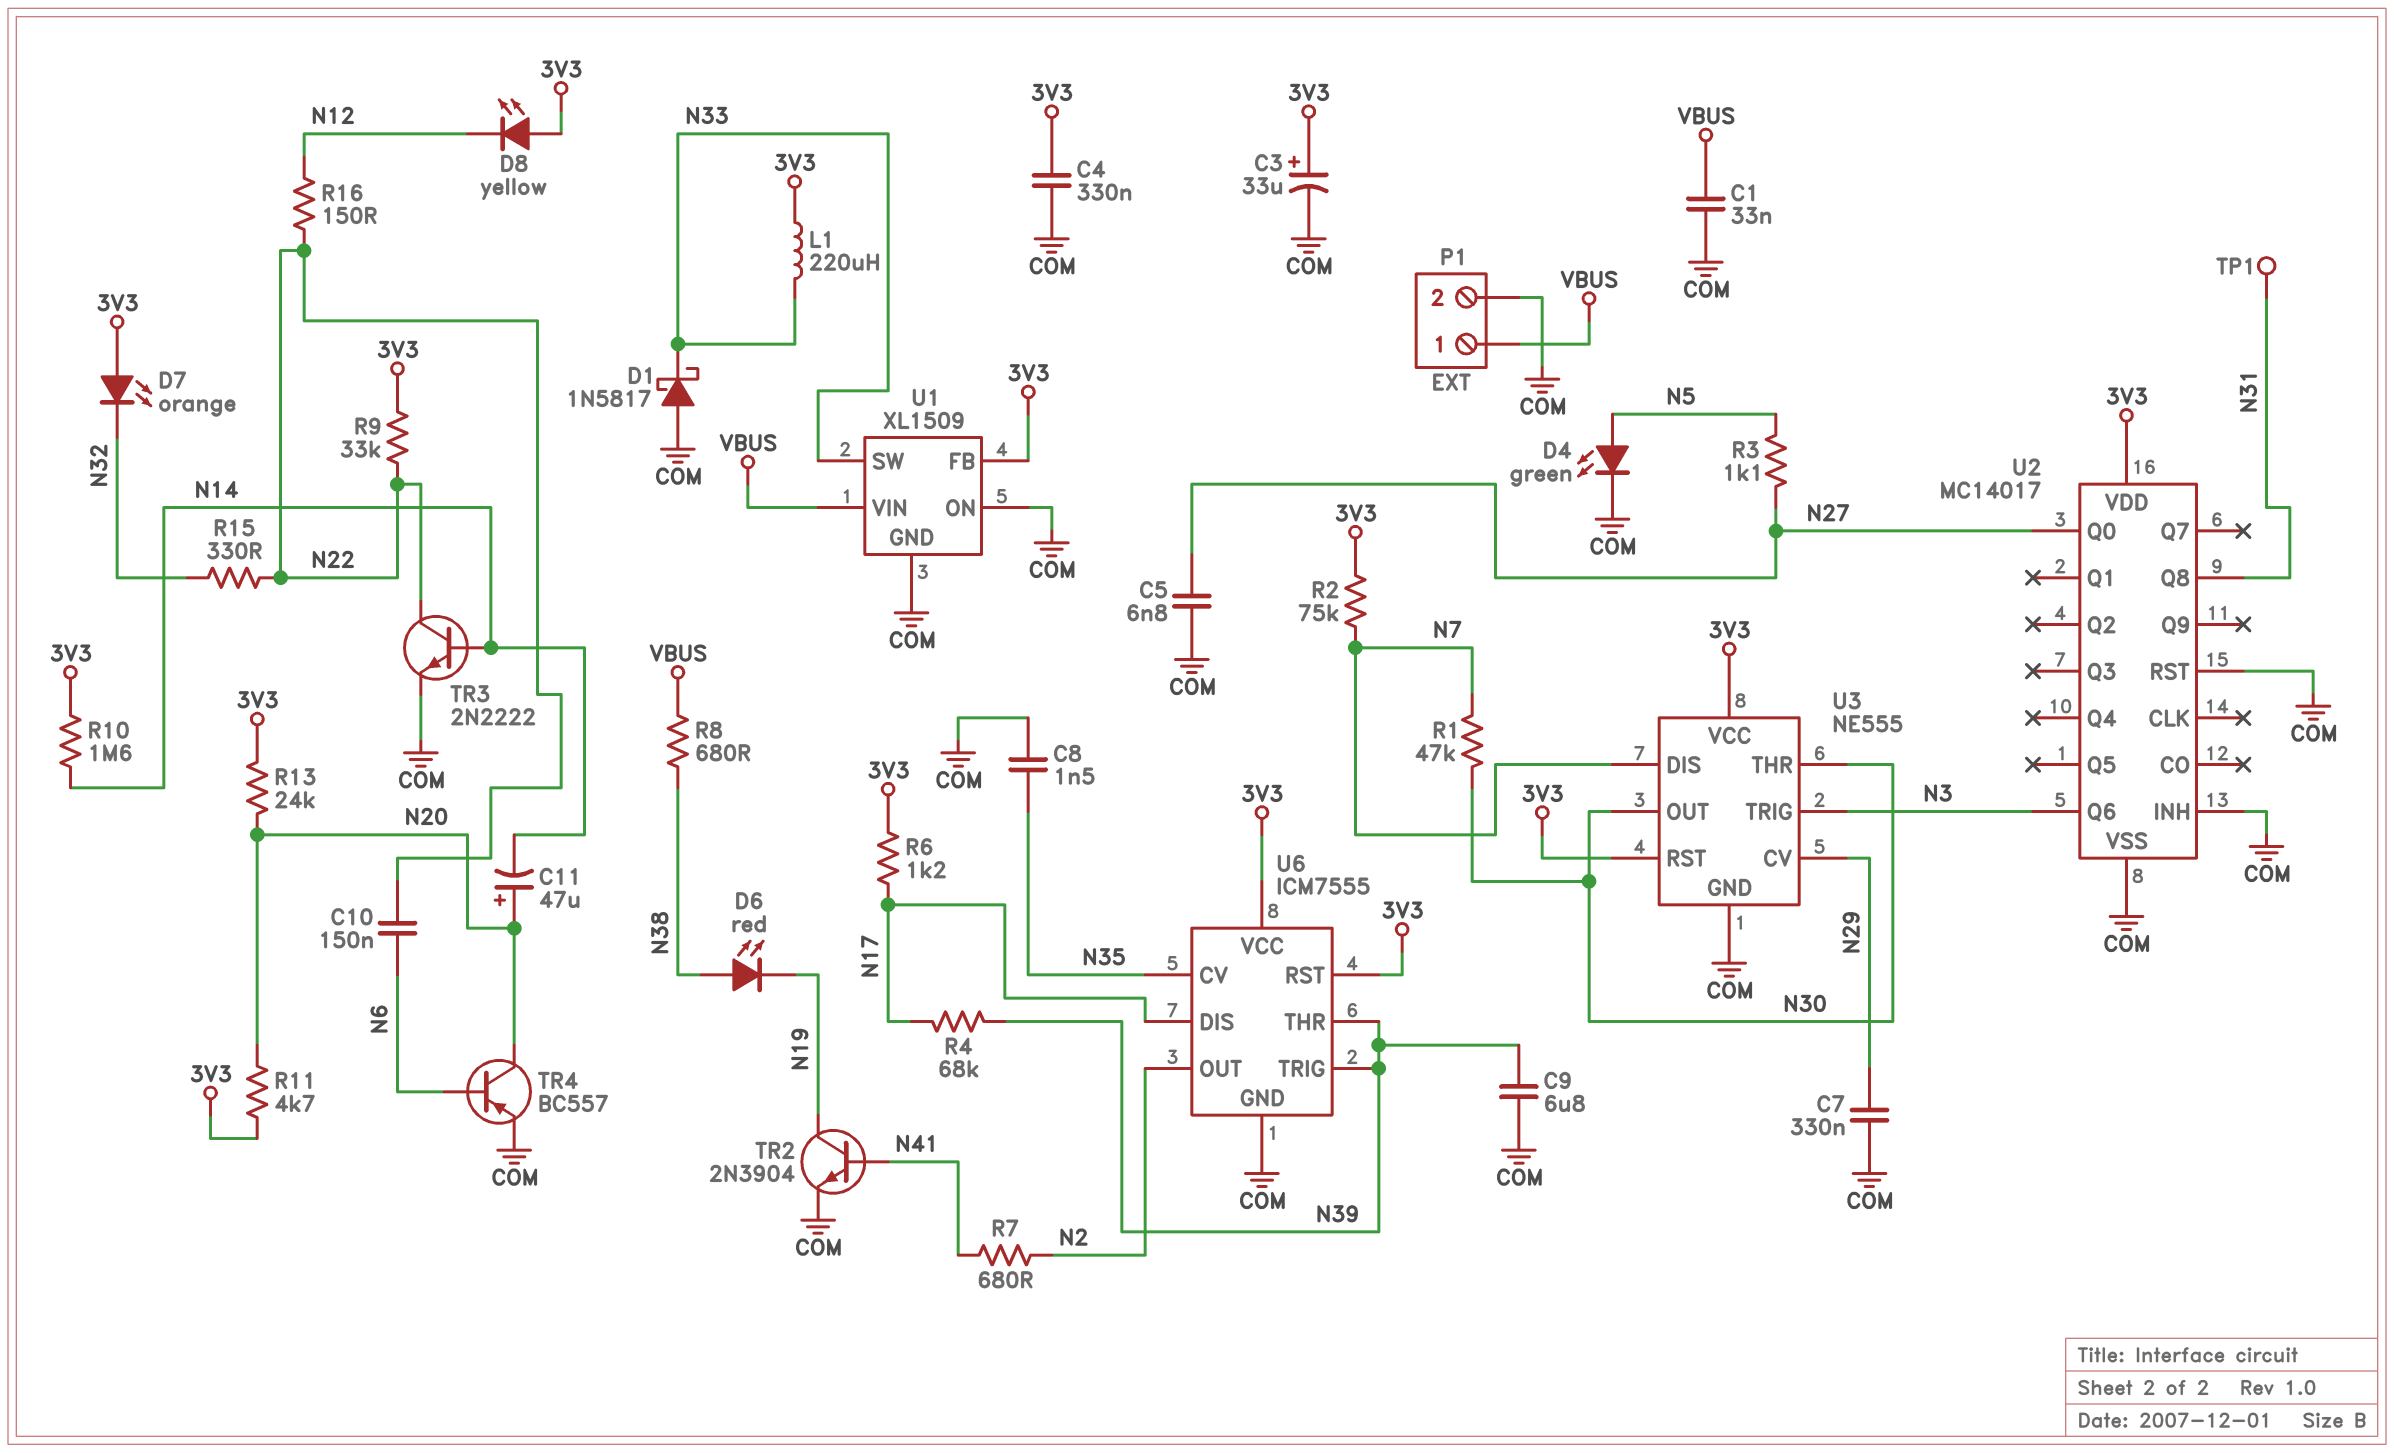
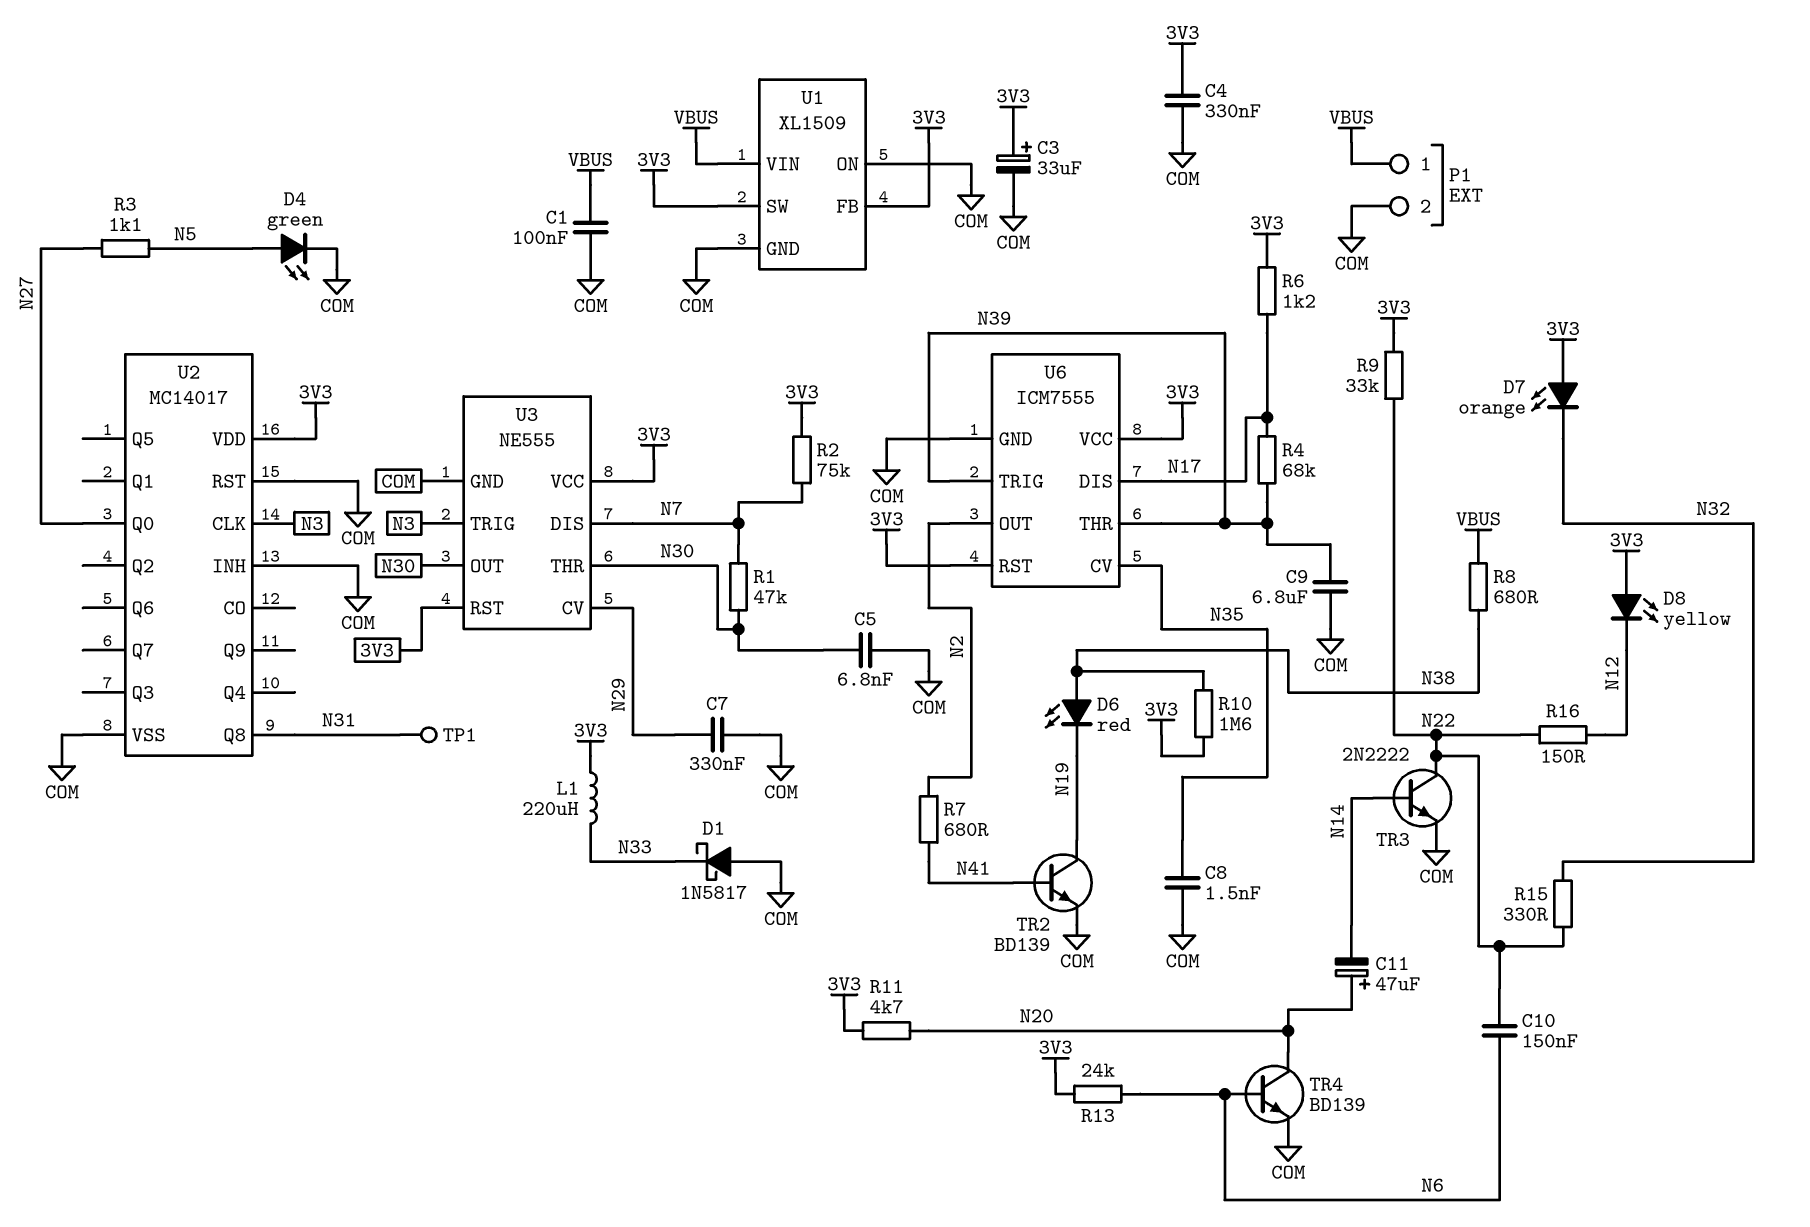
C1: 33nF (COM, VBUS) -> 100nF (COM, VBUS)
C5: 6.8nF (COM, N27) -> 6.8nF (COM, N30)
R10: 1.6M (3V3, N14) -> 1.6M (3V3, N38)
R13: 24k (3V3, N20) -> 24k (3V3, N6)
TR2: NPN 2N3904 (B N41, C N19, E COM) -> NPN BD139 (B N41, C N19, E COM)
TR4: PNP BC557 (B N6, C N20, E COM) -> NPN BD139 (B N6, C N20, E COM)
U1 pin SW: N33 -> 3V3
U2 pin CLK: none -> N3
U2 pin Q6: N3 -> none

